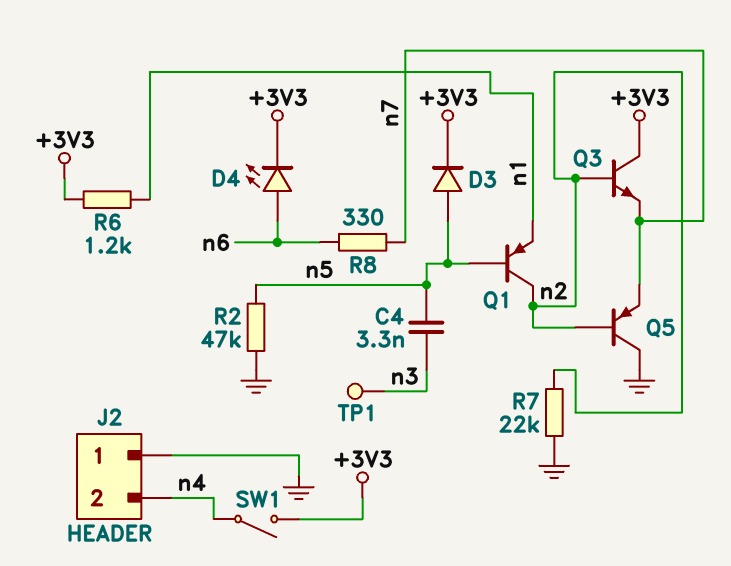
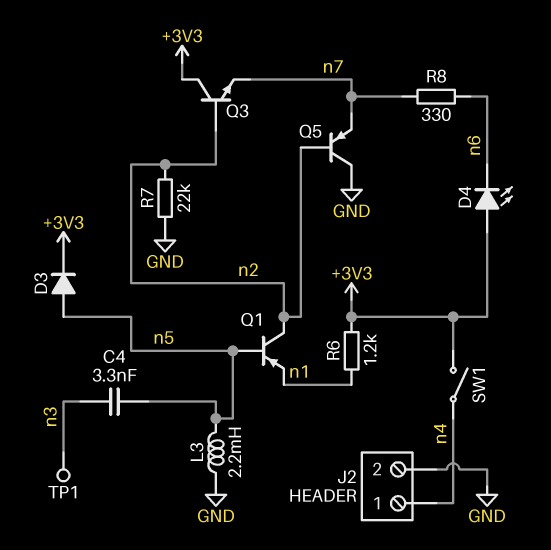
D4: LED (A n6, K +3V3) -> LED (A +3V3, K n6)
J2 pin 1: GND -> n4
J2 pin 2: n4 -> GND
L3: none -> 2.2mH (GND, n5)
R2: 47k (GND, n5) -> none

